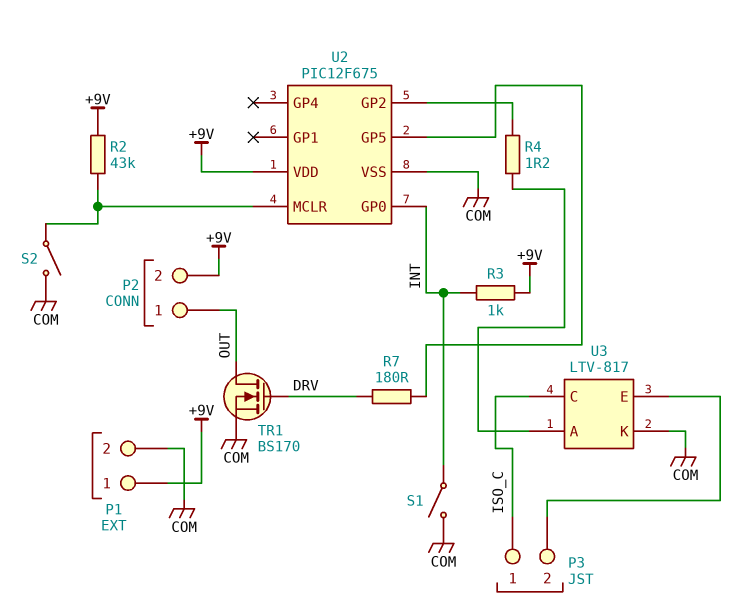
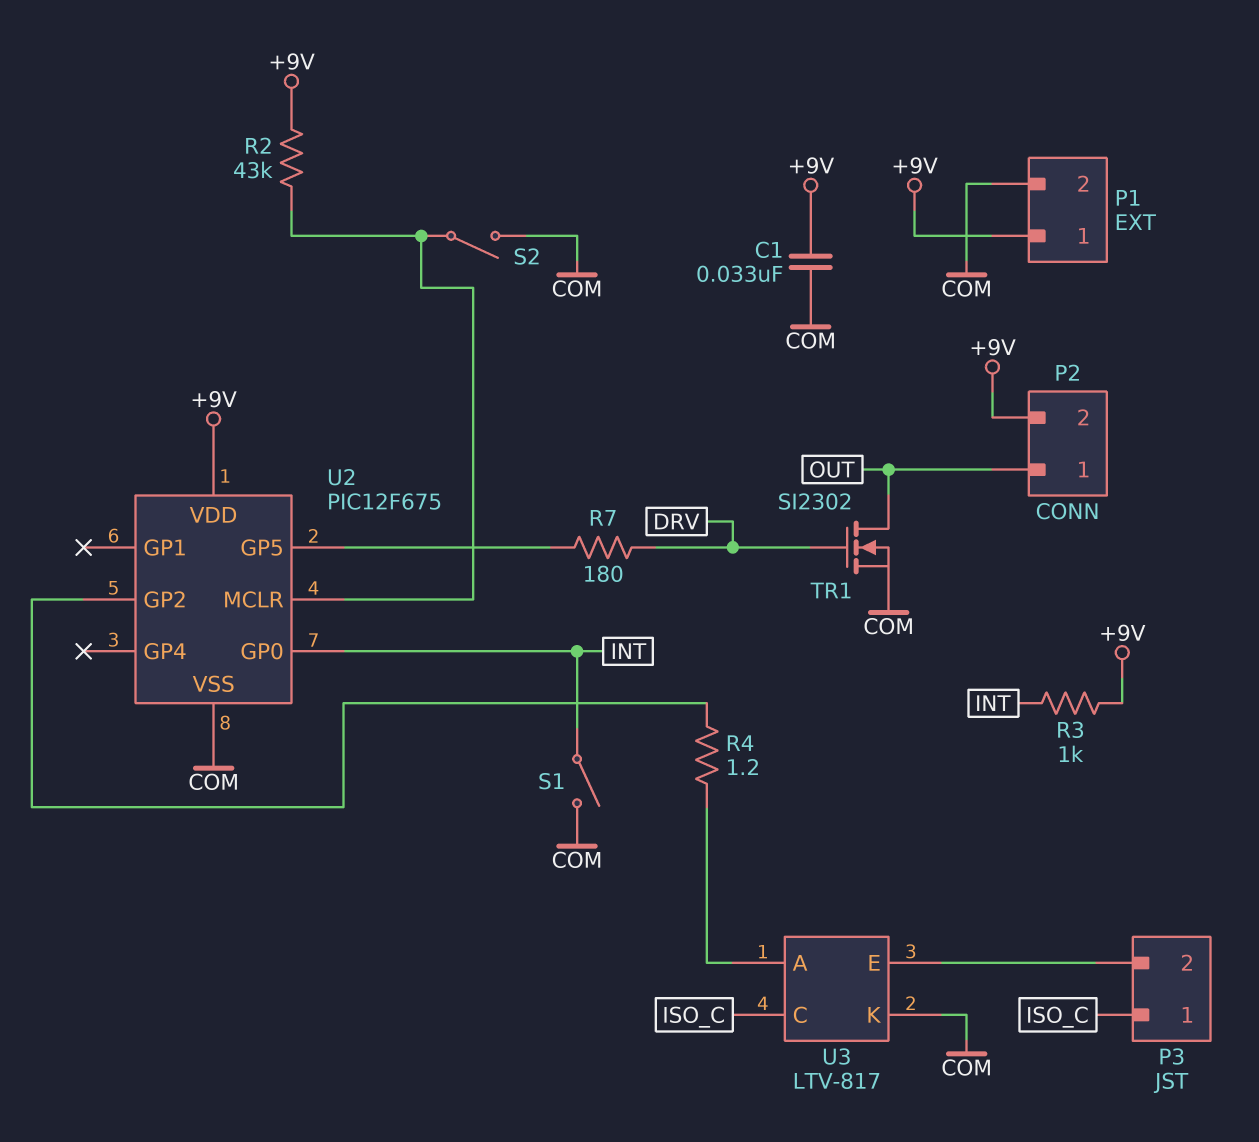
C1: none -> 33nF (+9V, COM)
TR1: NMOS BS170 (G DRV, D OUT, S COM) -> NMOS SI2302 (G DRV, D OUT, S COM)

